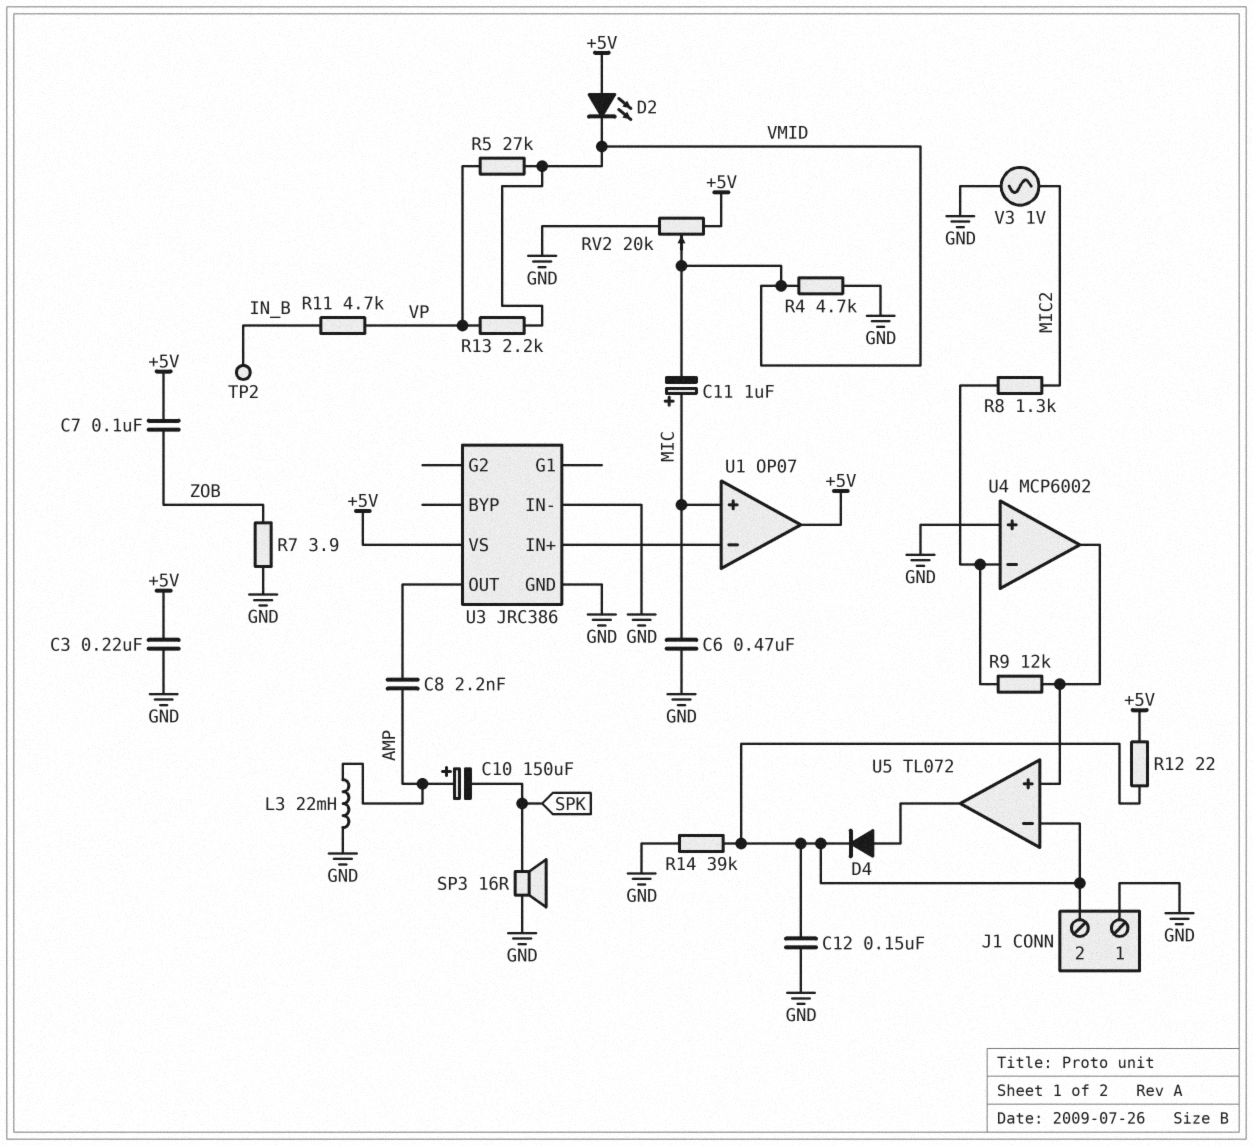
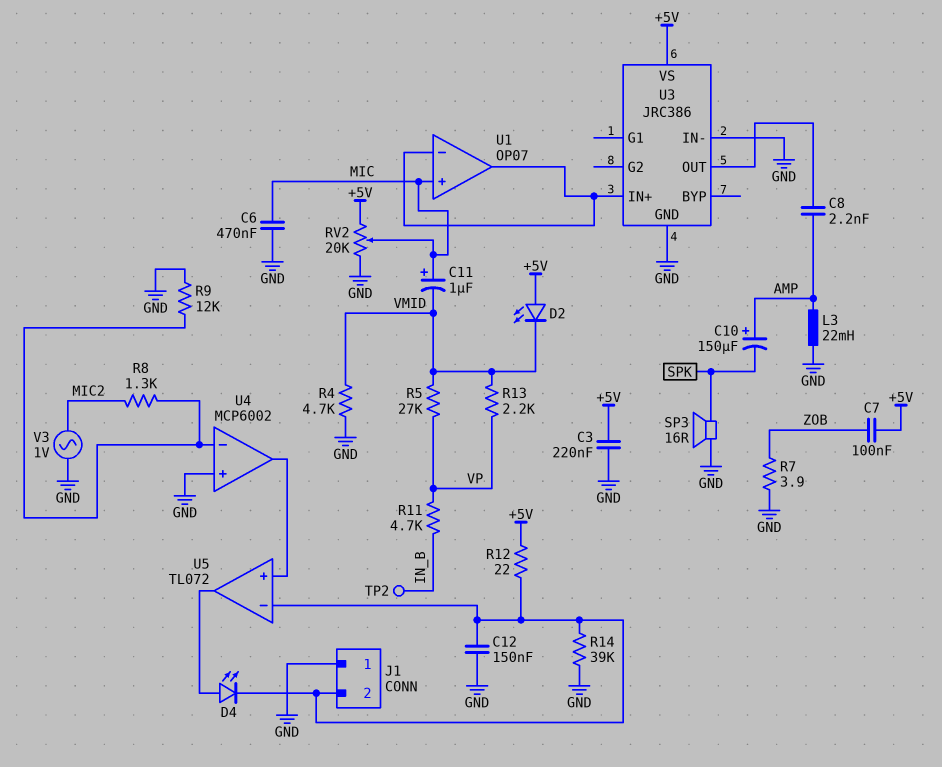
D4: diode (A U5/out, K J1/2) -> LED (A U5/out, K J1/2)
R9: 12k (U4/in-, U4/out) -> 12k (GND, U4/in-)
RV2: 20k (+5V, GND, wiper VMID) -> 20k (+5V, GND, wiper MIC)
U1 pin out: +5V -> U1/in-

